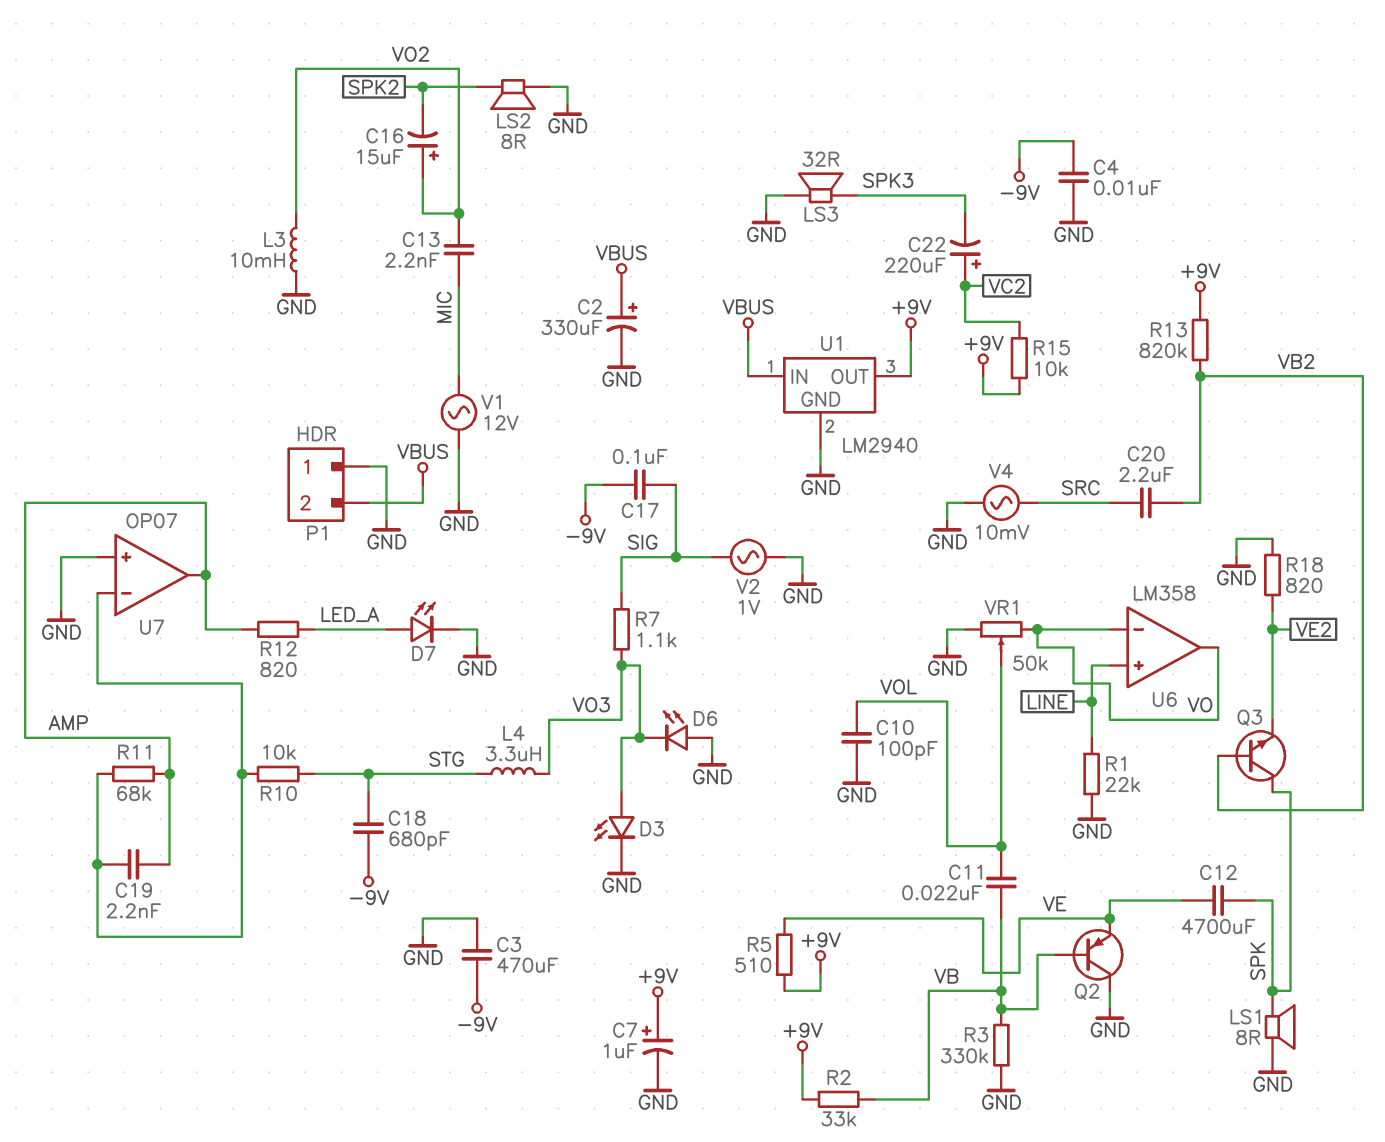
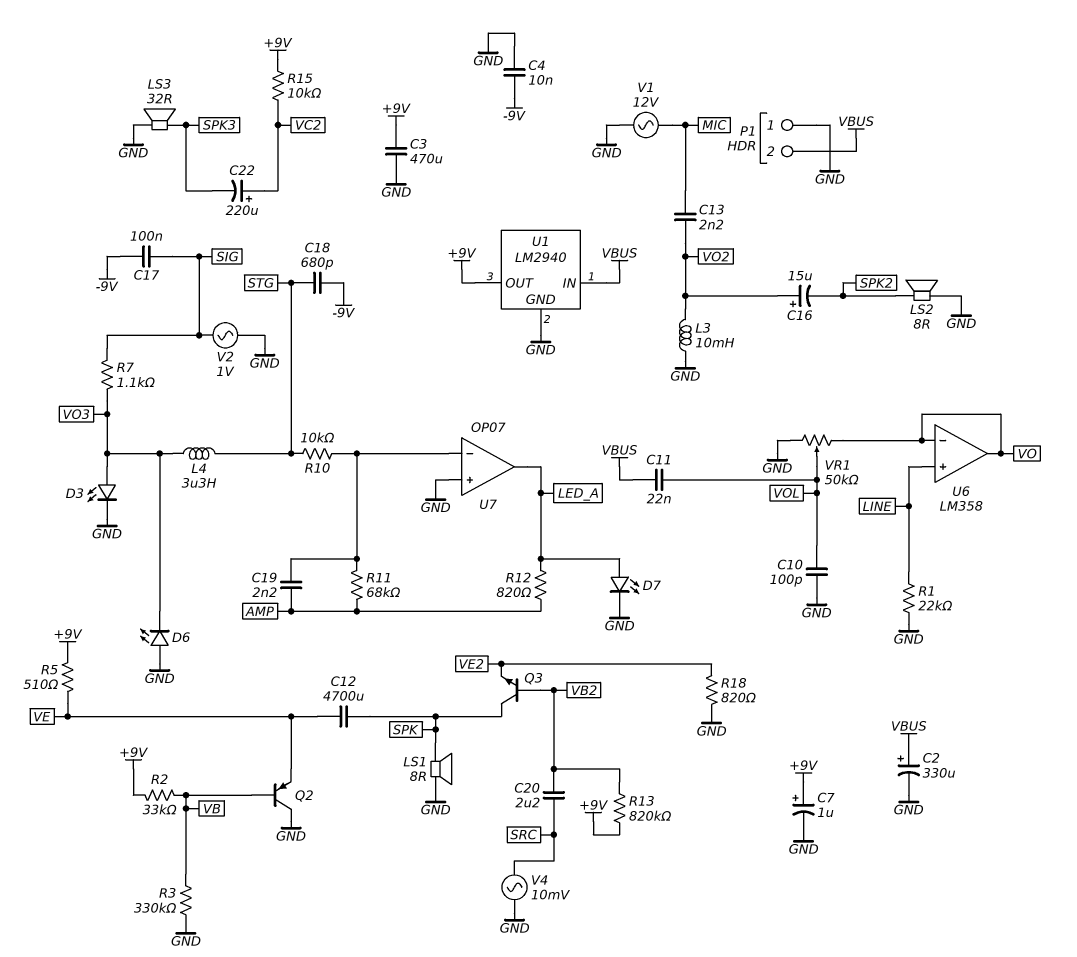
C3: 470uF (-9V, GND) -> 470uF (+9V, GND)
C11: 22nF (VB, VOL) -> 22nF (VBUS, VOL)
U7 pin out: AMP -> LED_A

